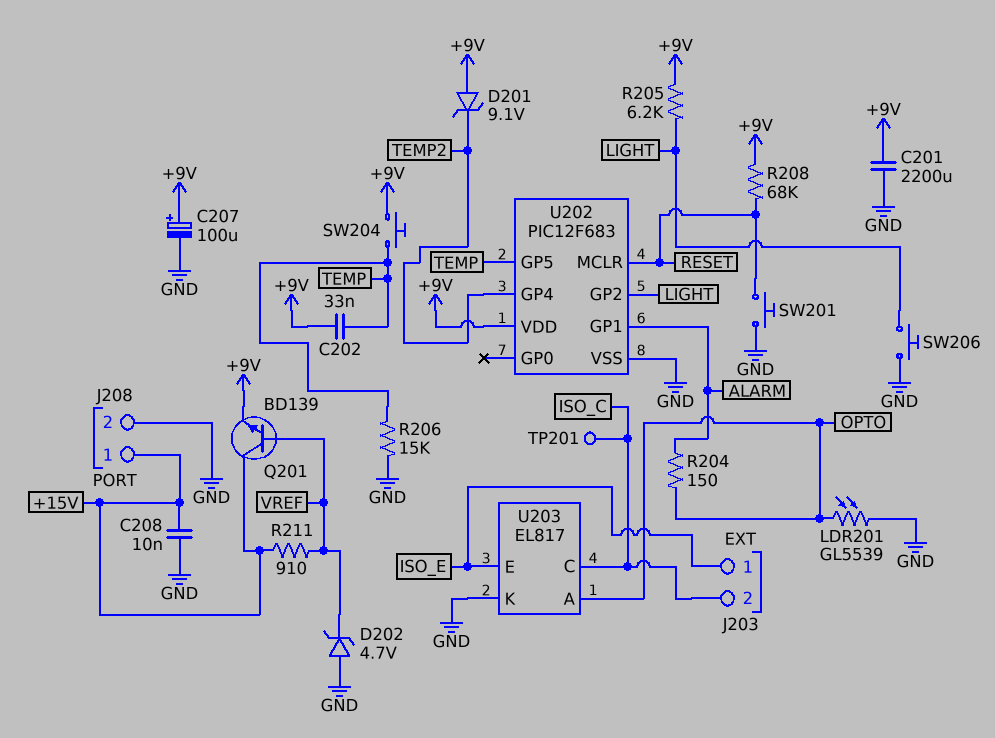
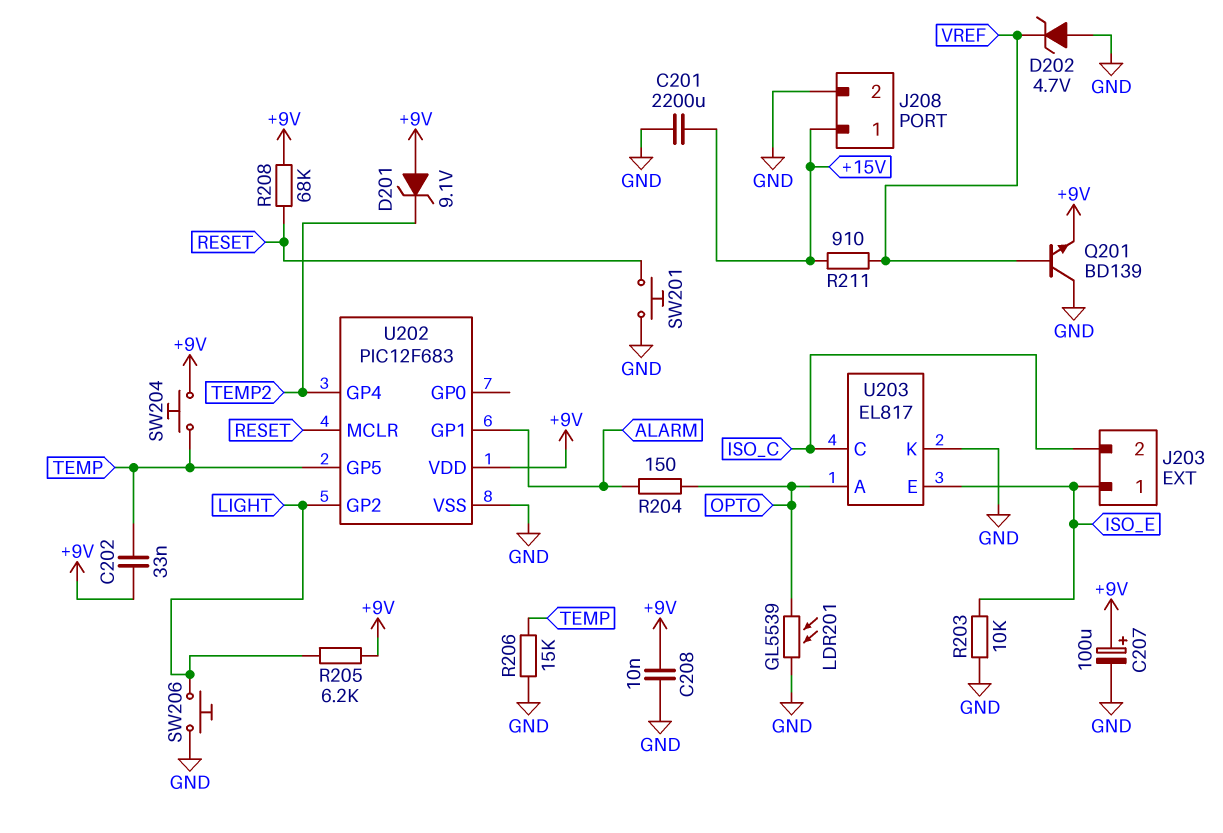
C201: 2200uF (+9V, GND) -> 2200uF (+15V, GND)
C208: 10nF (+15V, GND) -> 10nF (+9V, GND)
Q201: NPN BD139 (B VREF, C +15V, E +9V) -> NPN BD139 (B VREF, C GND, E +9V)
R203: none -> 10k (GND, ISO_E)
TP201: test point (ISO_C) -> none

